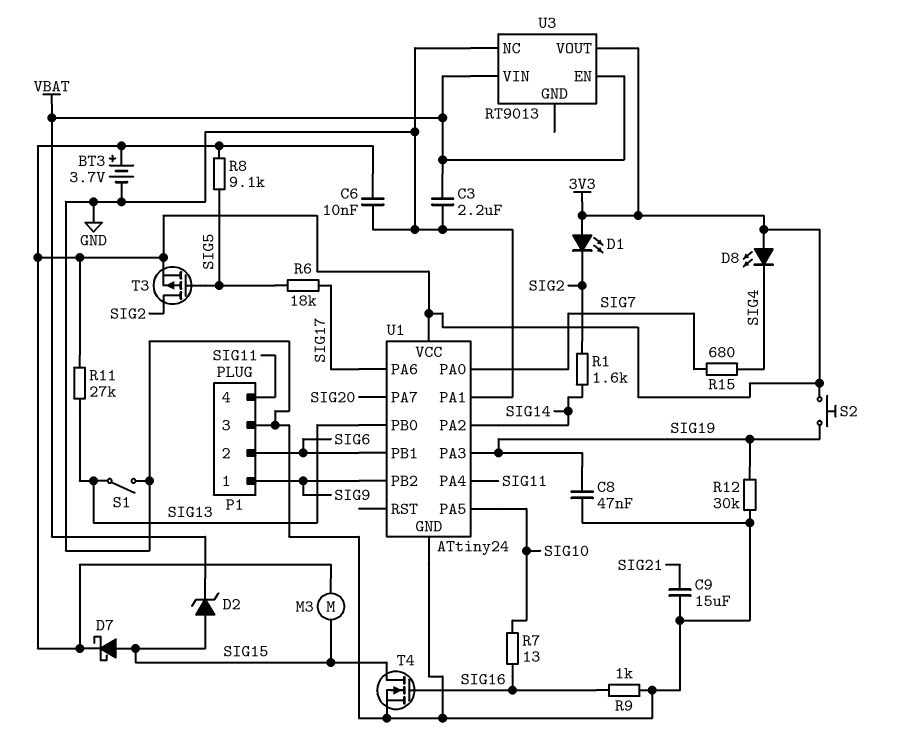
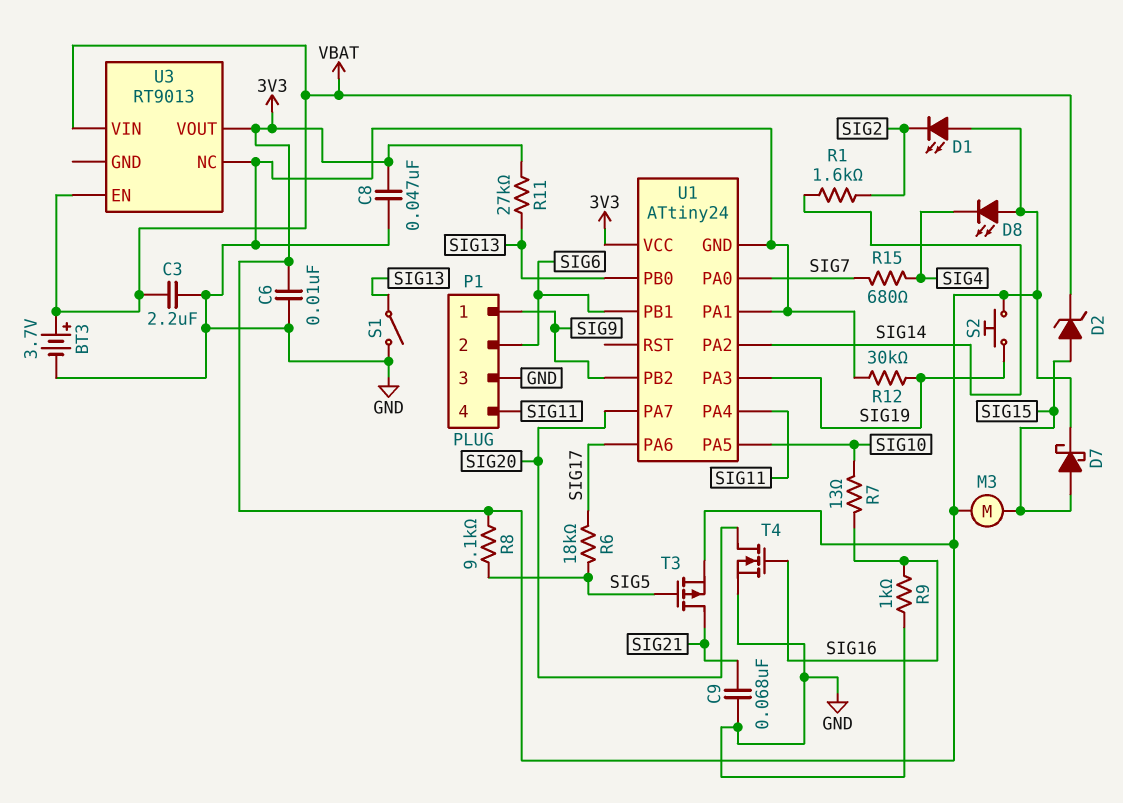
BT3: 3.7V (plus 3V3, minus GND) -> 3.7V (plus VBAT, minus GND)
C8: 47nF (GND, SIG19) -> 47nF (3V3, GND)
C9: 15uF (GND, SIG21) -> 68nF (GND, SIG21)
T3: PMOS (G SIG5, D SIG2, S 3V3) -> PMOS (G SIG5, D SIG21, S 3V3)
T4: NMOS (G SIG16, D SIG15, S GND) -> NMOS (G SIG16, D SIG20, S GND)

